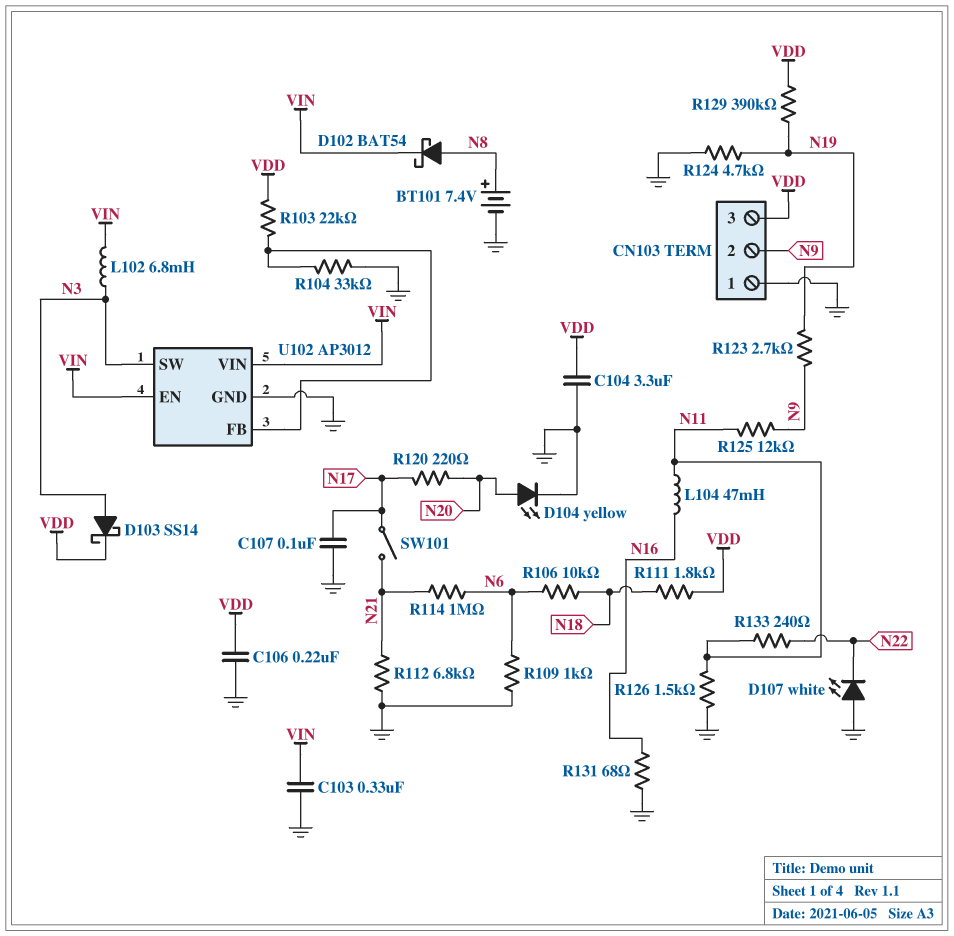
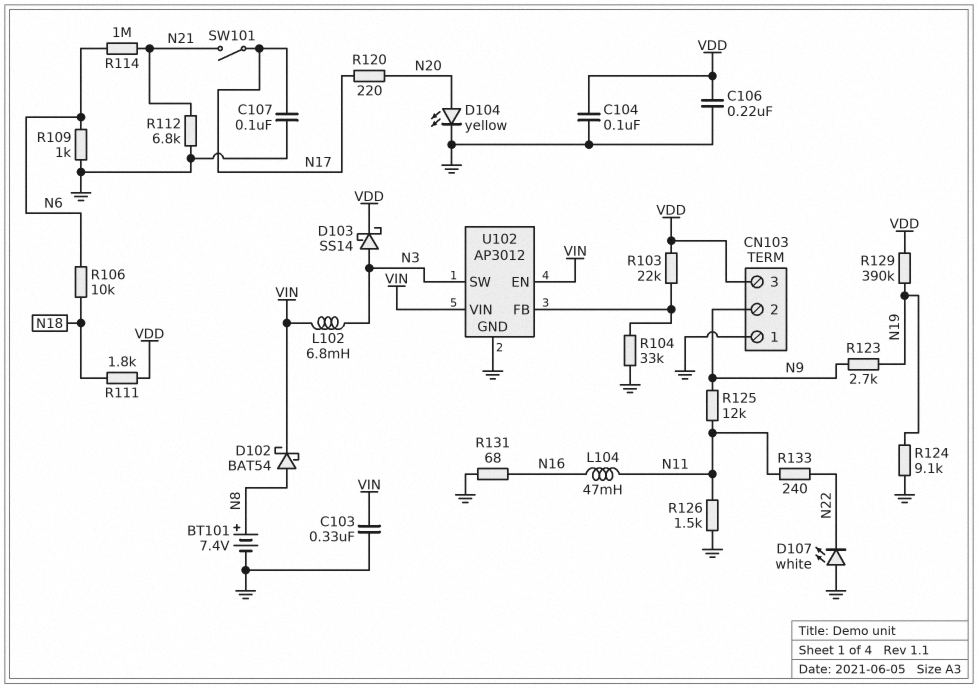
C104: 3.3uF (GND, VDD) -> 100nF (GND, VDD)
R124: 4.7k (GND, N19) -> 9.1k (GND, N19)

